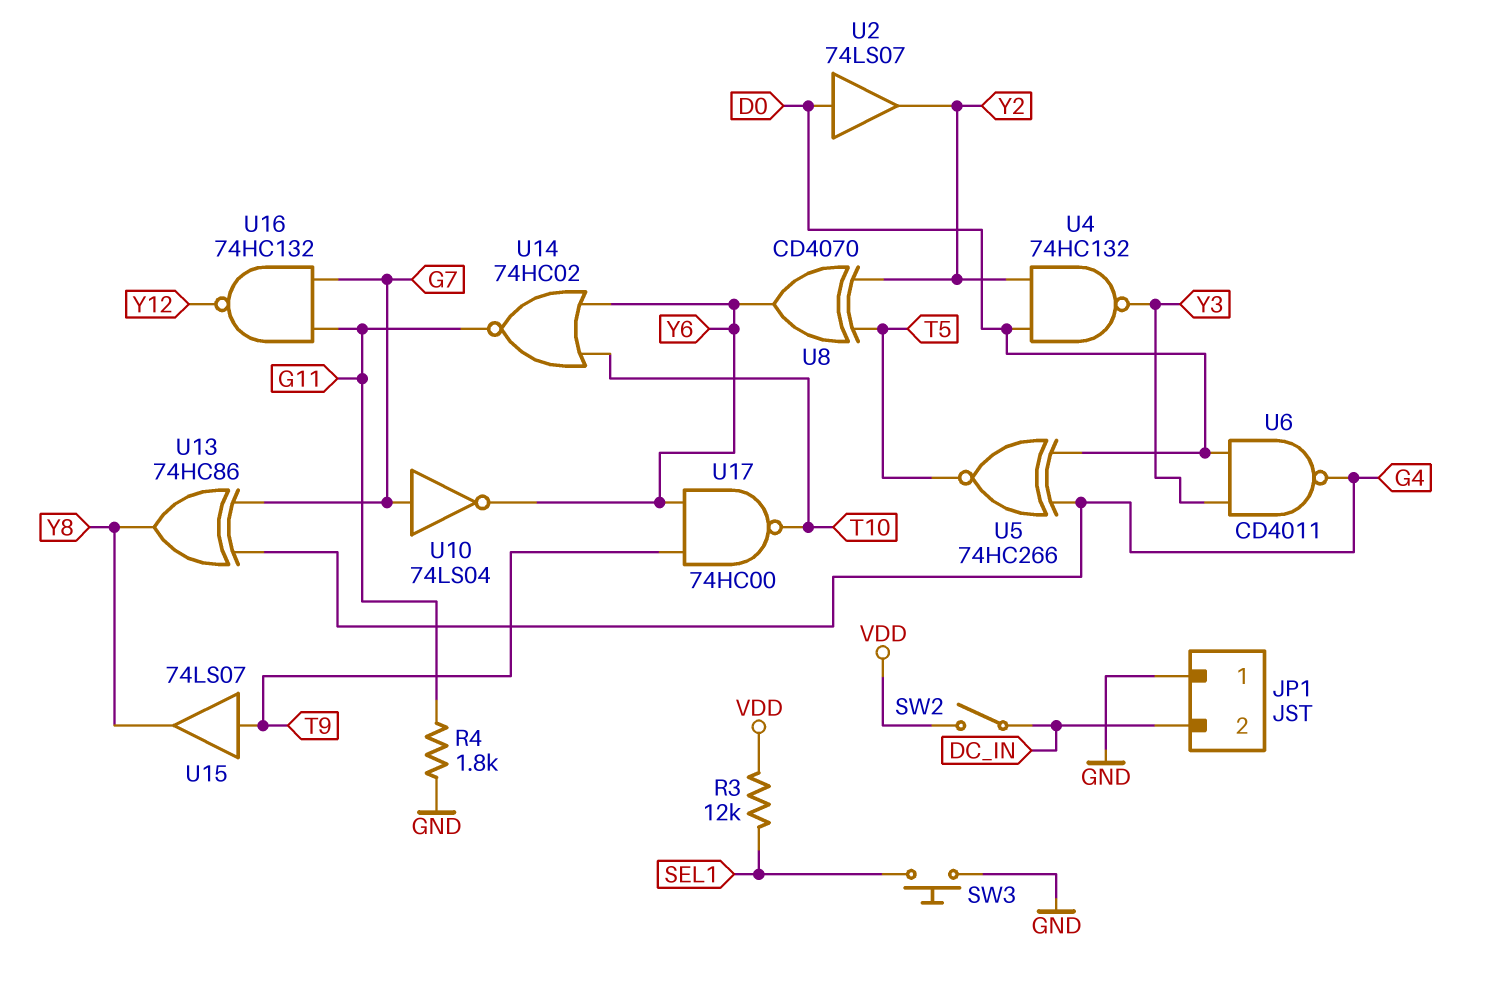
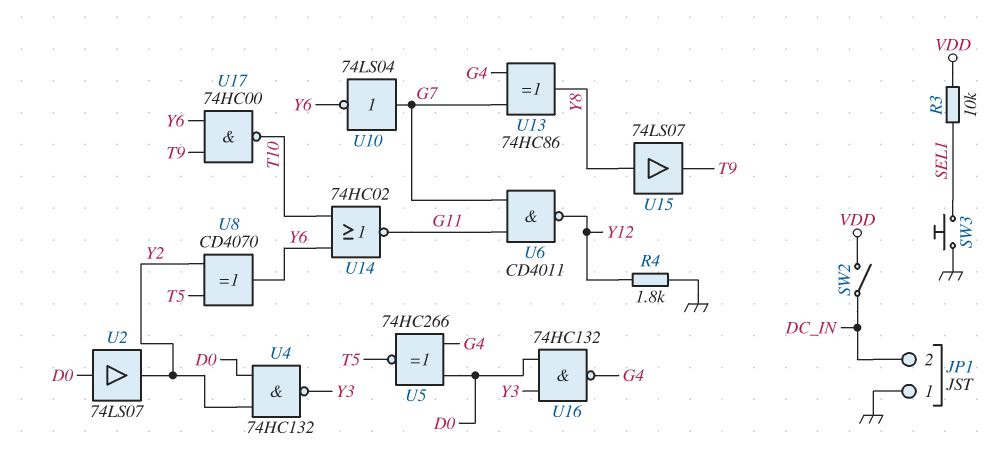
R3: 12k (SEL1, VDD) -> 10k (SEL1, VDD)
R4: 1.8k (G11, GND) -> 1.8k (GND, Y12)
U6: NAND CD4011 (in D0, in Y3, out G4) -> NAND CD4011 (in G7, in G11, out Y12)
U15: buffer 74LS07 (in T9, out Y8) -> buffer 74LS07 (in Y8, out T9)
U16: NAND 74HC132 (in G7, in G11, out Y12) -> NAND 74HC132 (in D0, in Y3, out G4)

